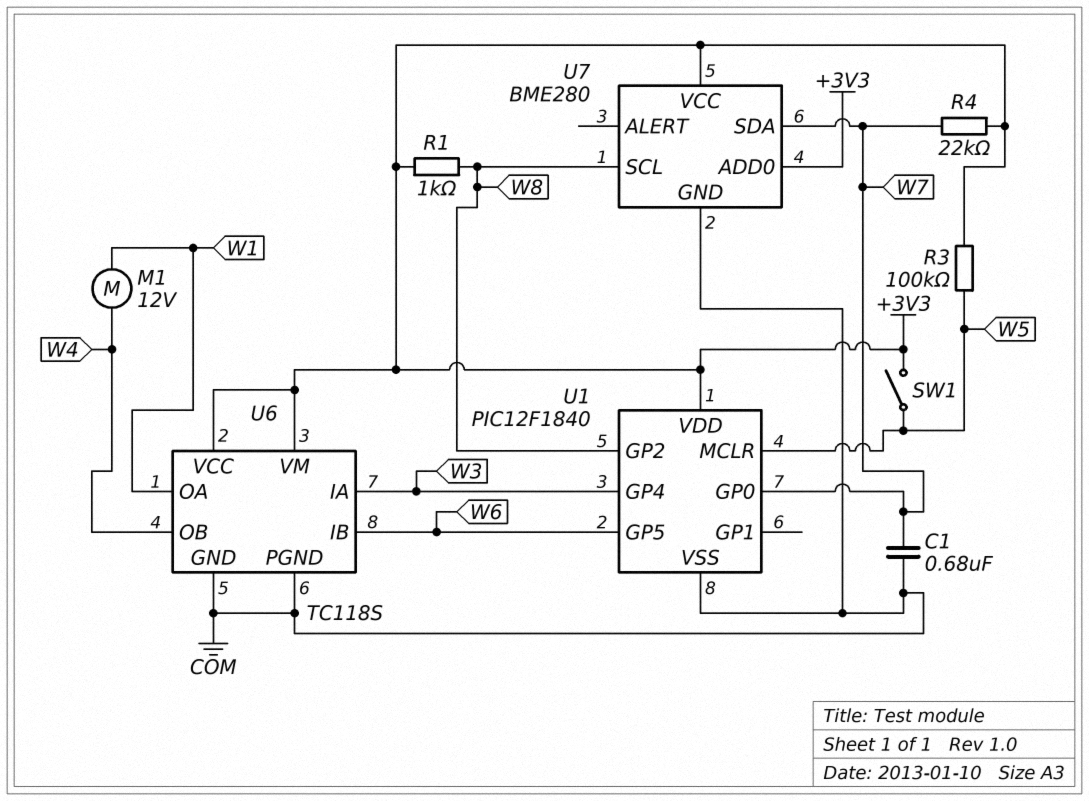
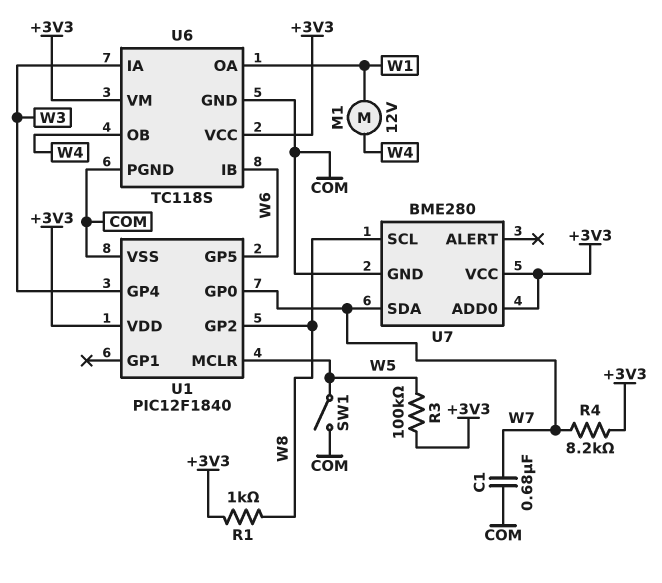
R4: 22k (+3V3, W7) -> 8.2k (+3V3, W7)
SW1: switch (+3V3, W5) -> switch (COM, W5)

